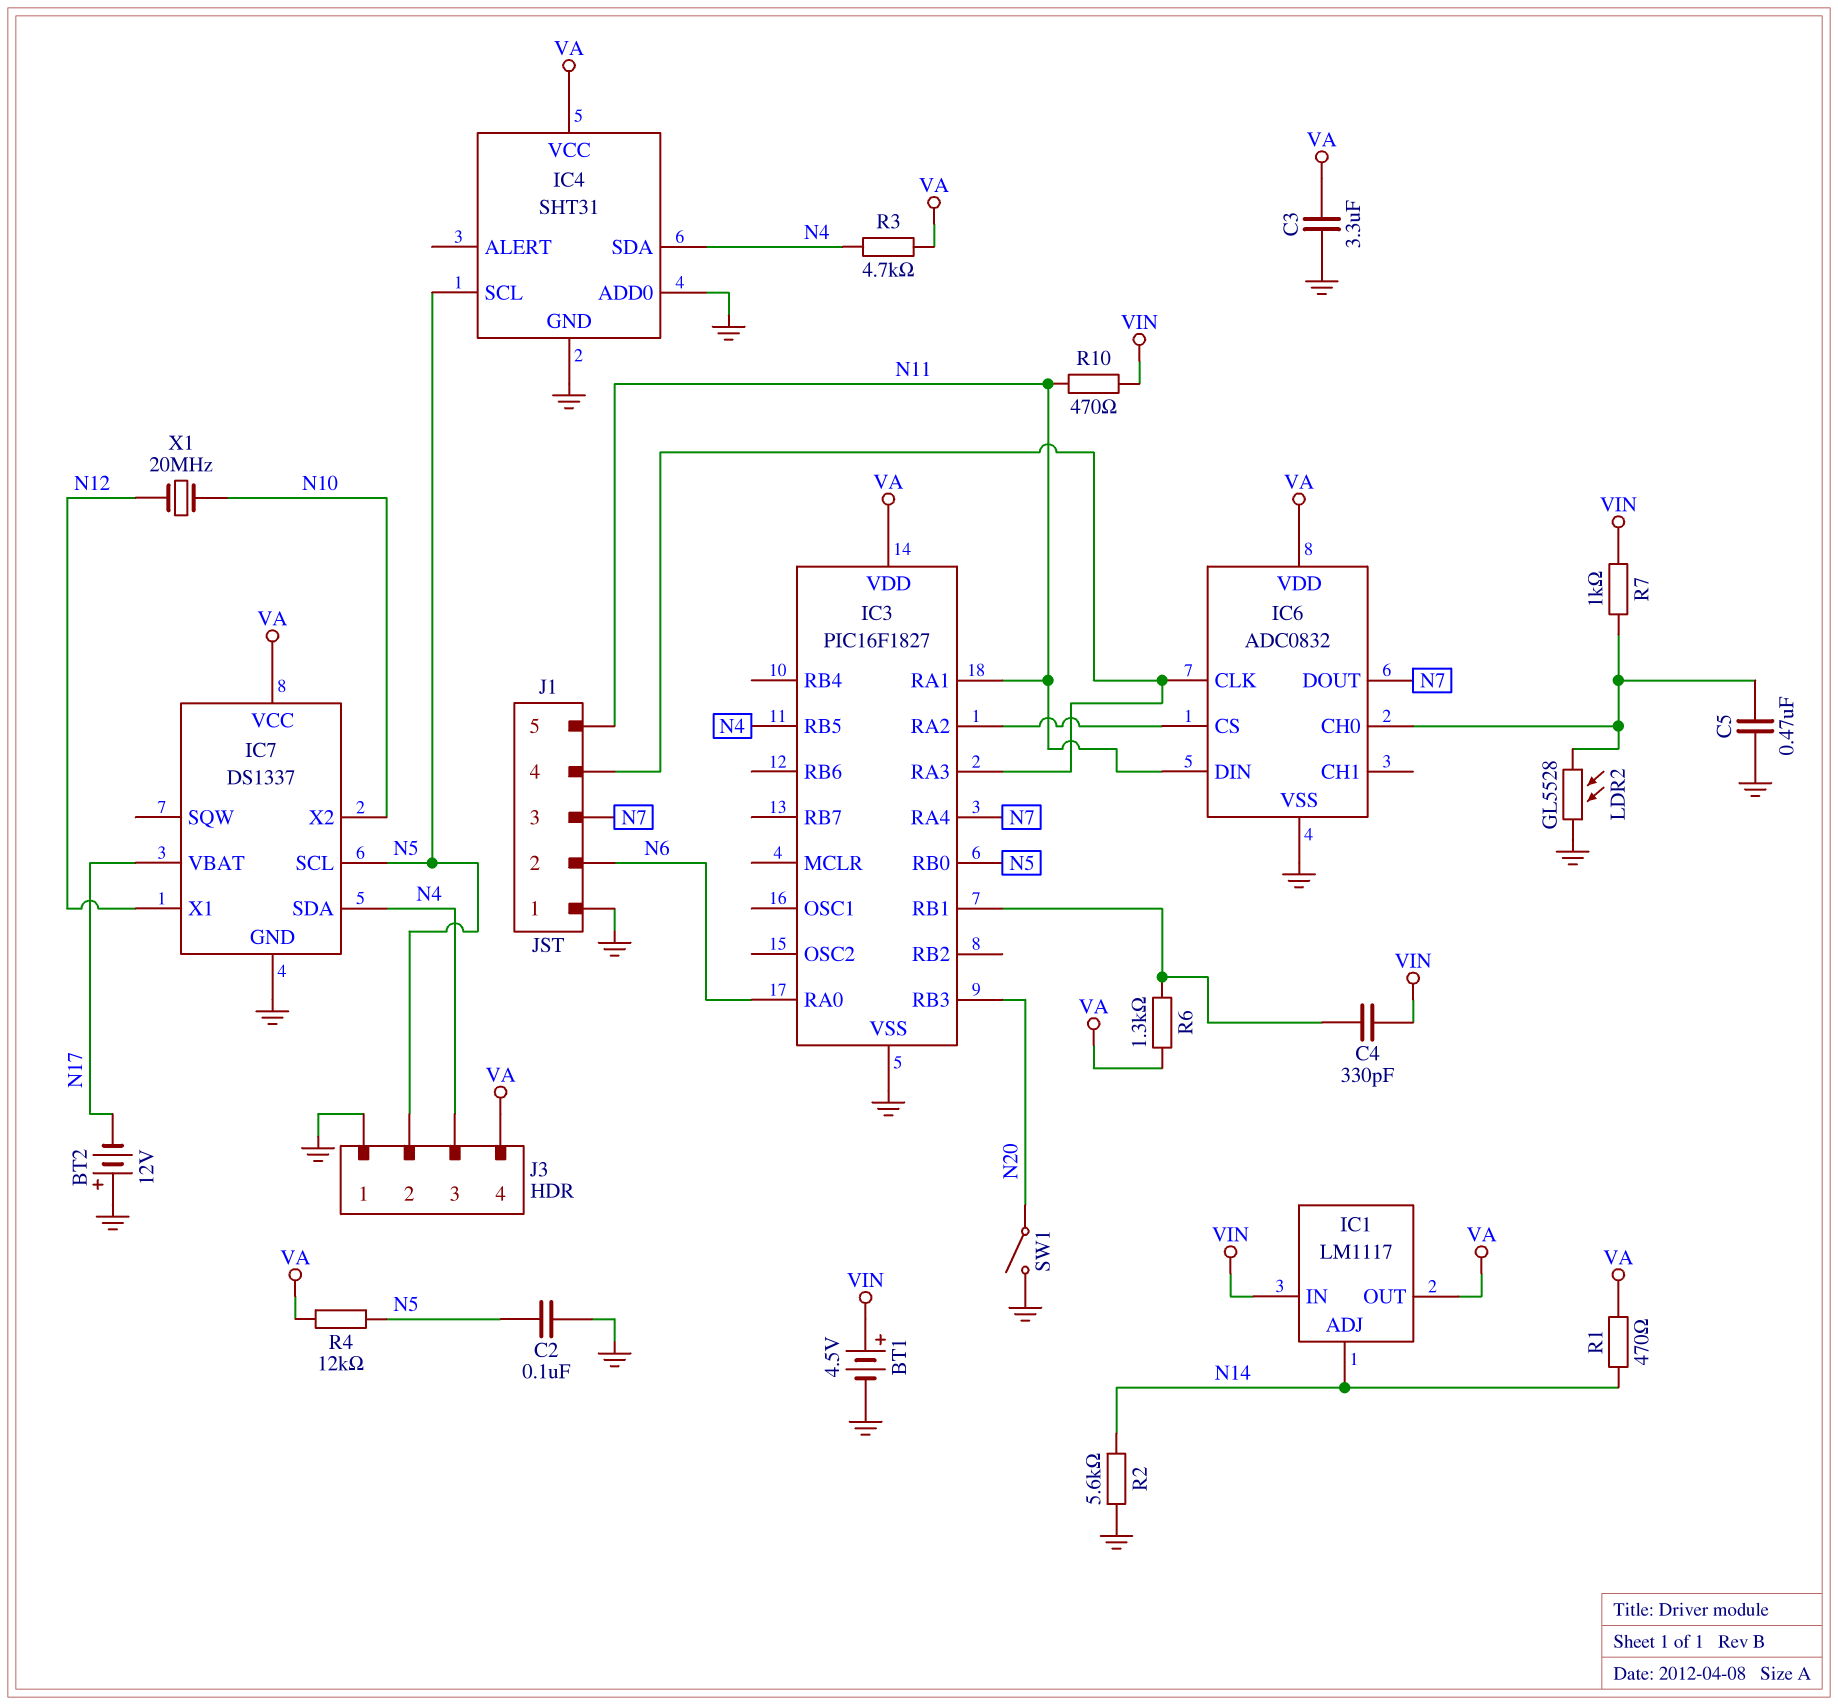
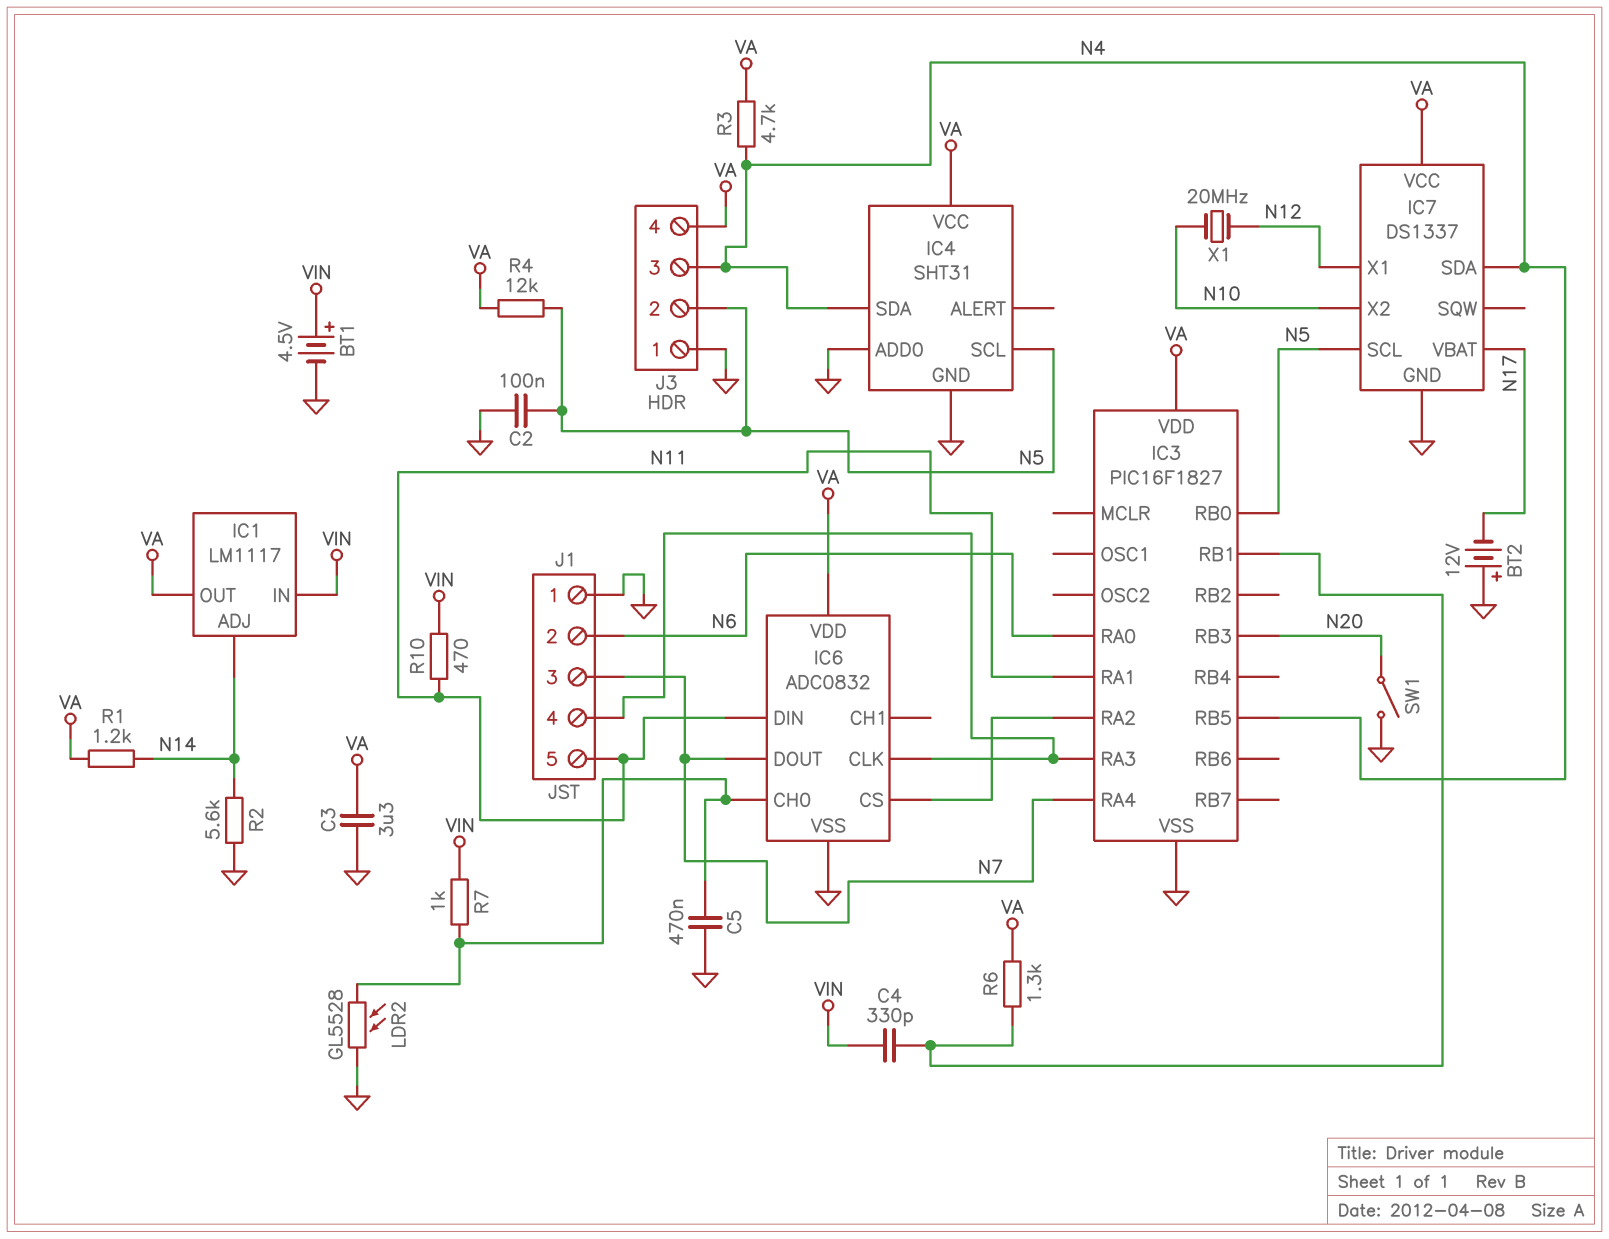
R1: 470 (N14, VA) -> 1.2k (N14, VA)

